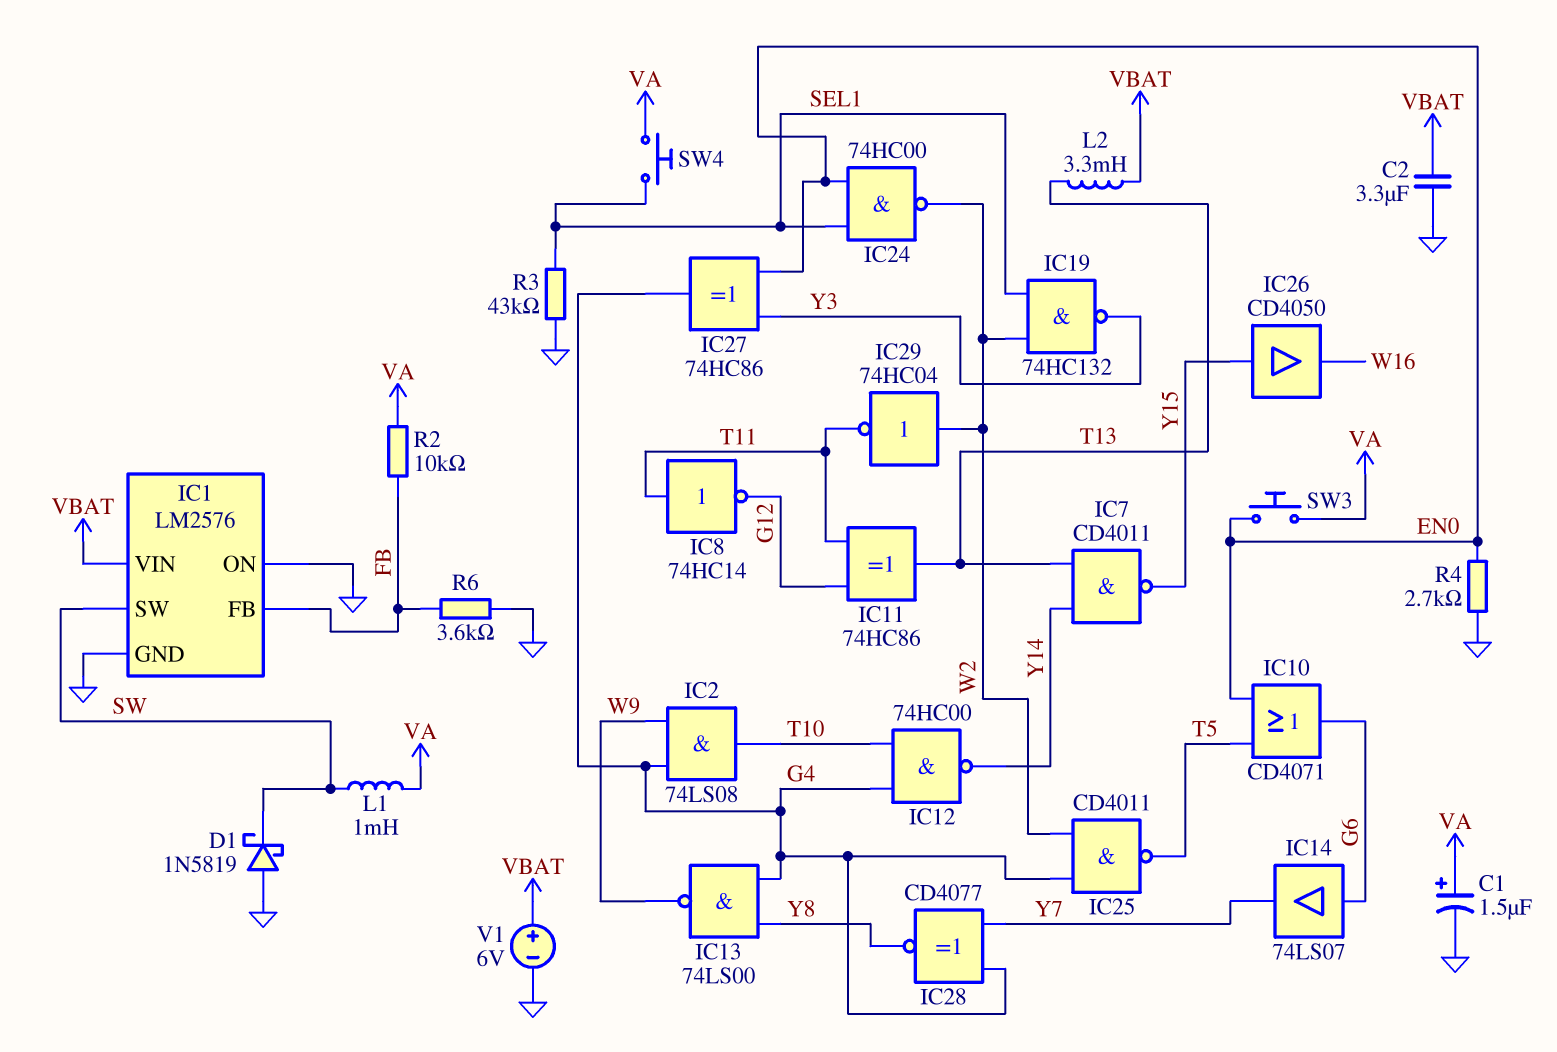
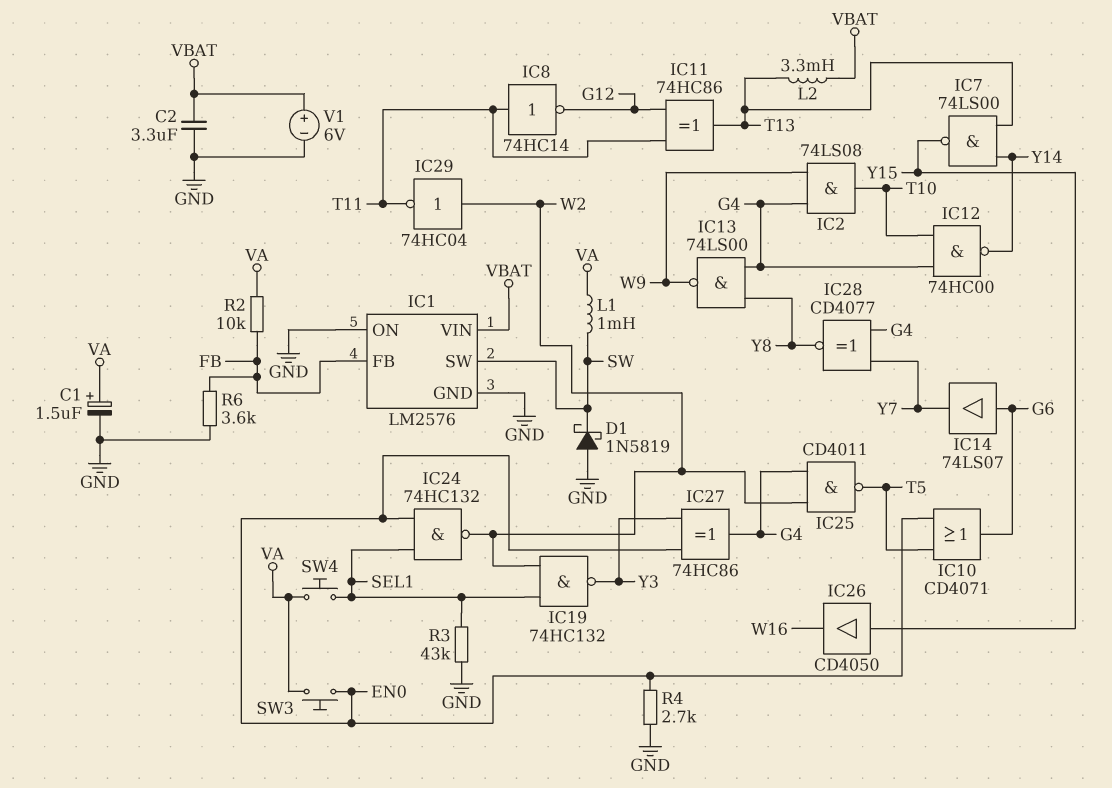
IC7: NAND CD4011 (in T13, in Y14, out Y15) -> NAND 74LS00 (in T13, in Y14, out Y15)
IC24: NAND 74HC00 (in EN0, in SEL1, out W2) -> NAND 74HC132 (in EN0, in SEL1, out W2)

